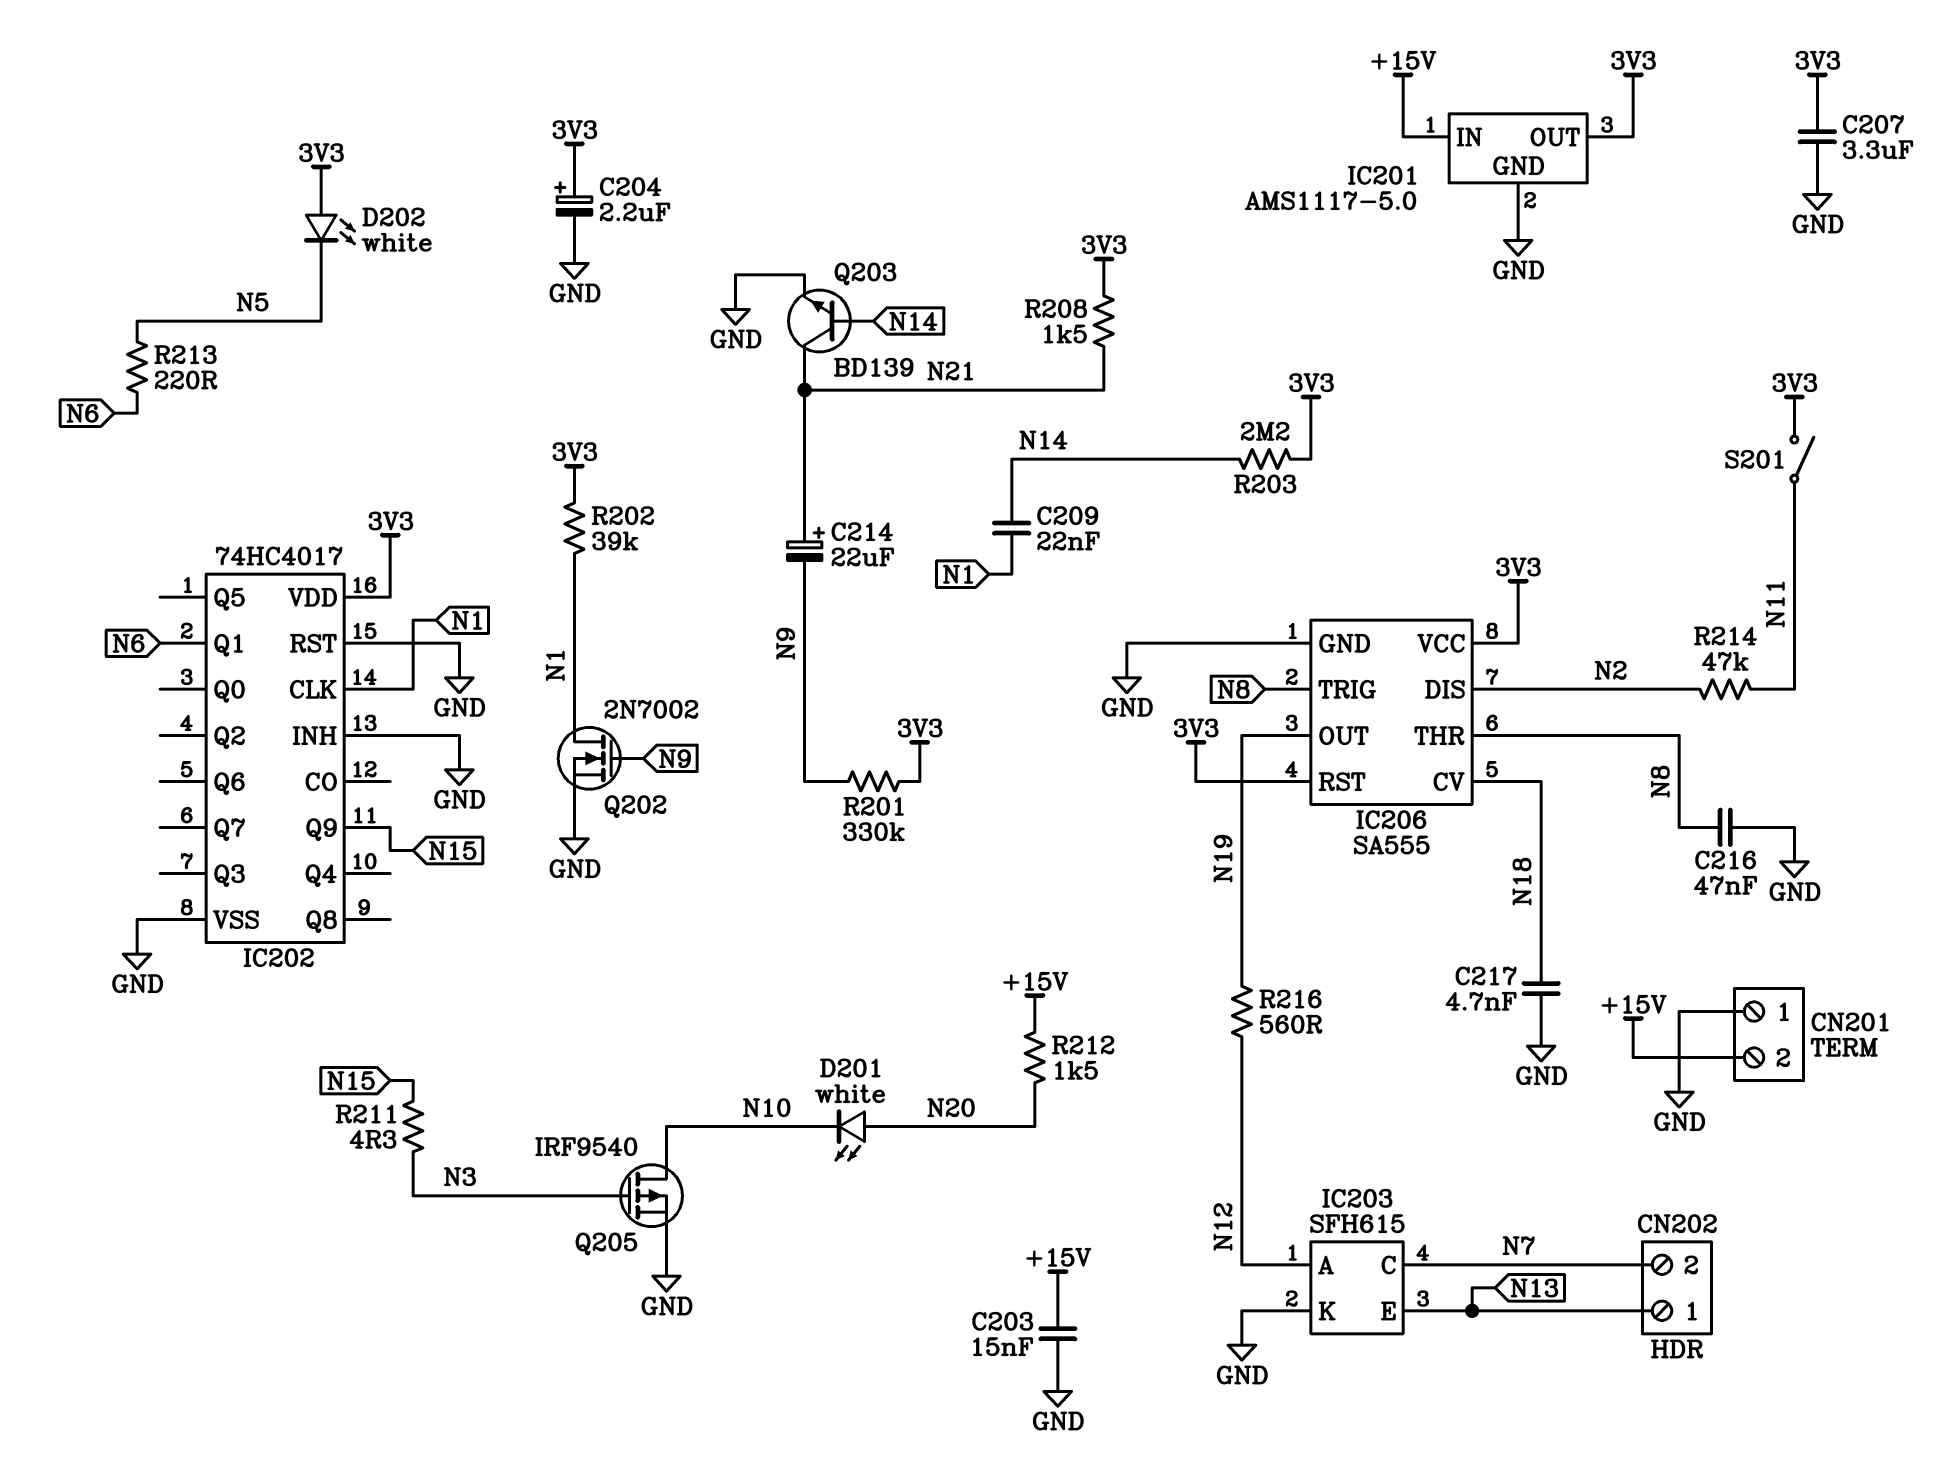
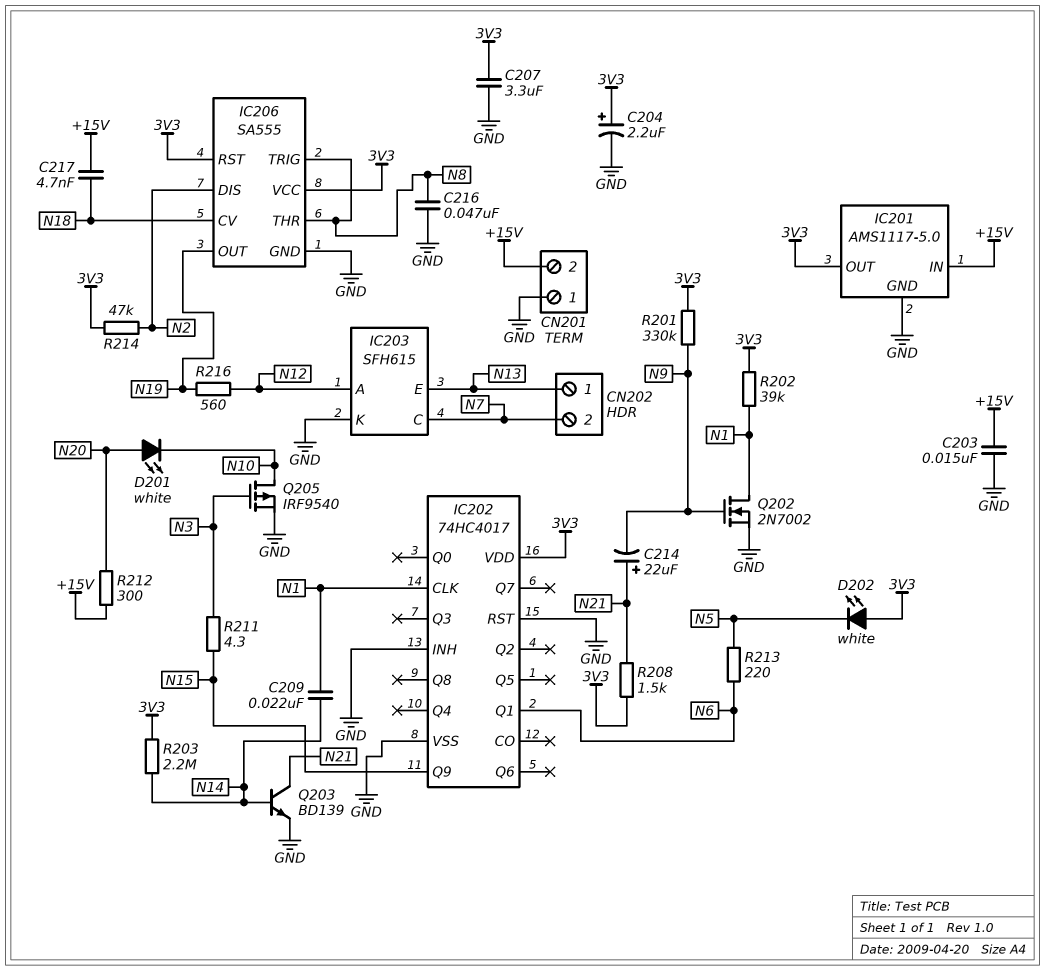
C217: 4.7nF (GND, N18) -> 4.7nF (+15V, N18)
R212: 1.5k (+15V, N20) -> 300 (+15V, N20)
R214: 47k (N2, N11) -> 47k (3V3, N2)
S201: switch (3V3, N11) -> none

